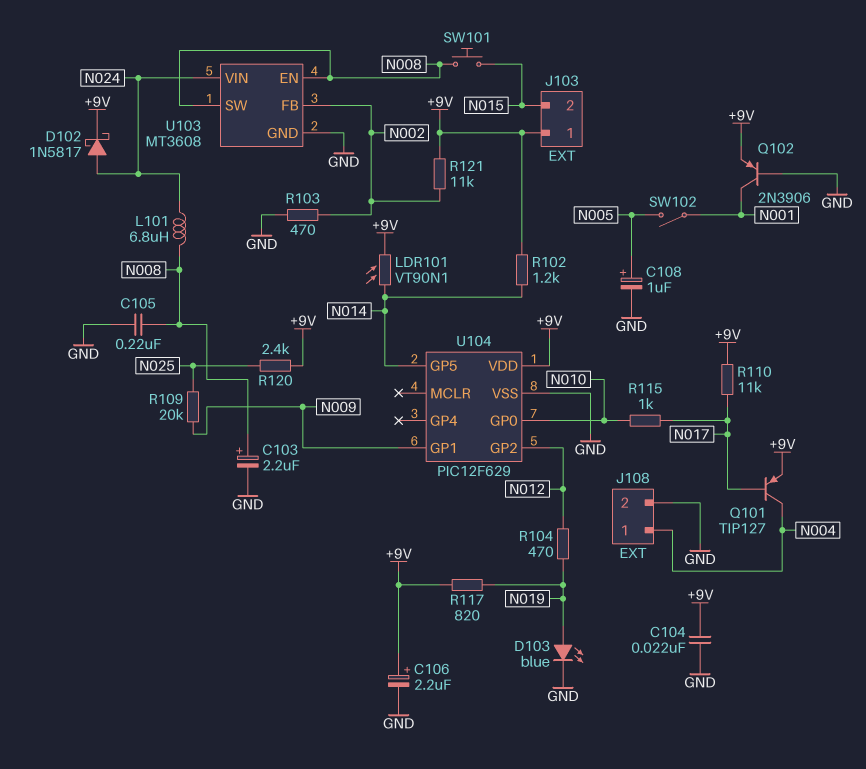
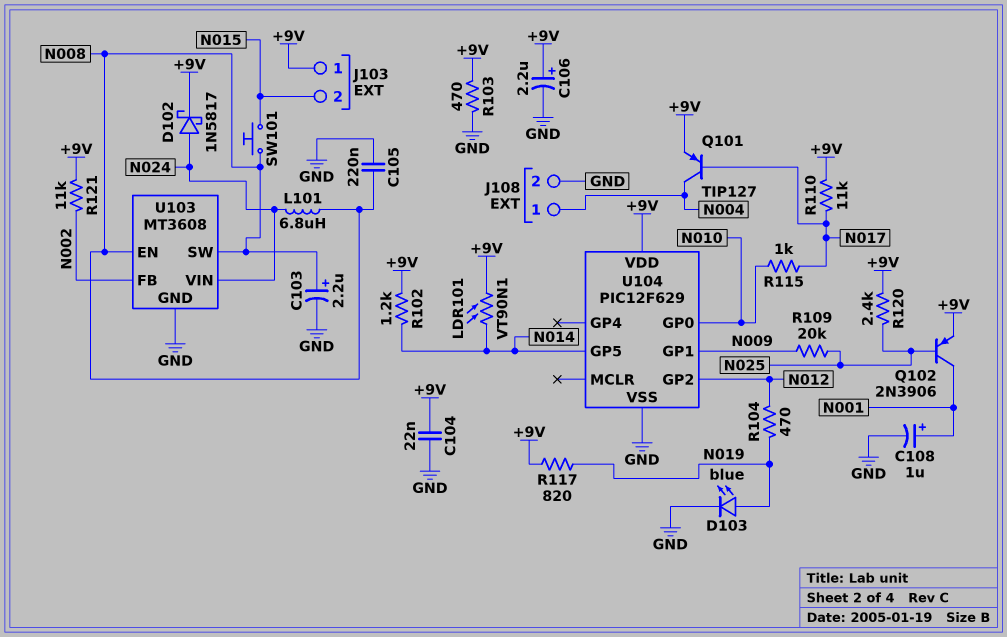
C108: 1uF (plus N005, minus GND) -> 1uF (plus N001, minus GND)
Q102: PNP 2N3906 (B GND, C N001, E +9V) -> PNP 2N3906 (B N025, C N001, E +9V)
R103: 470 (GND, N002) -> 470 (+9V, GND)
SW102: switch (N001, N005) -> none

